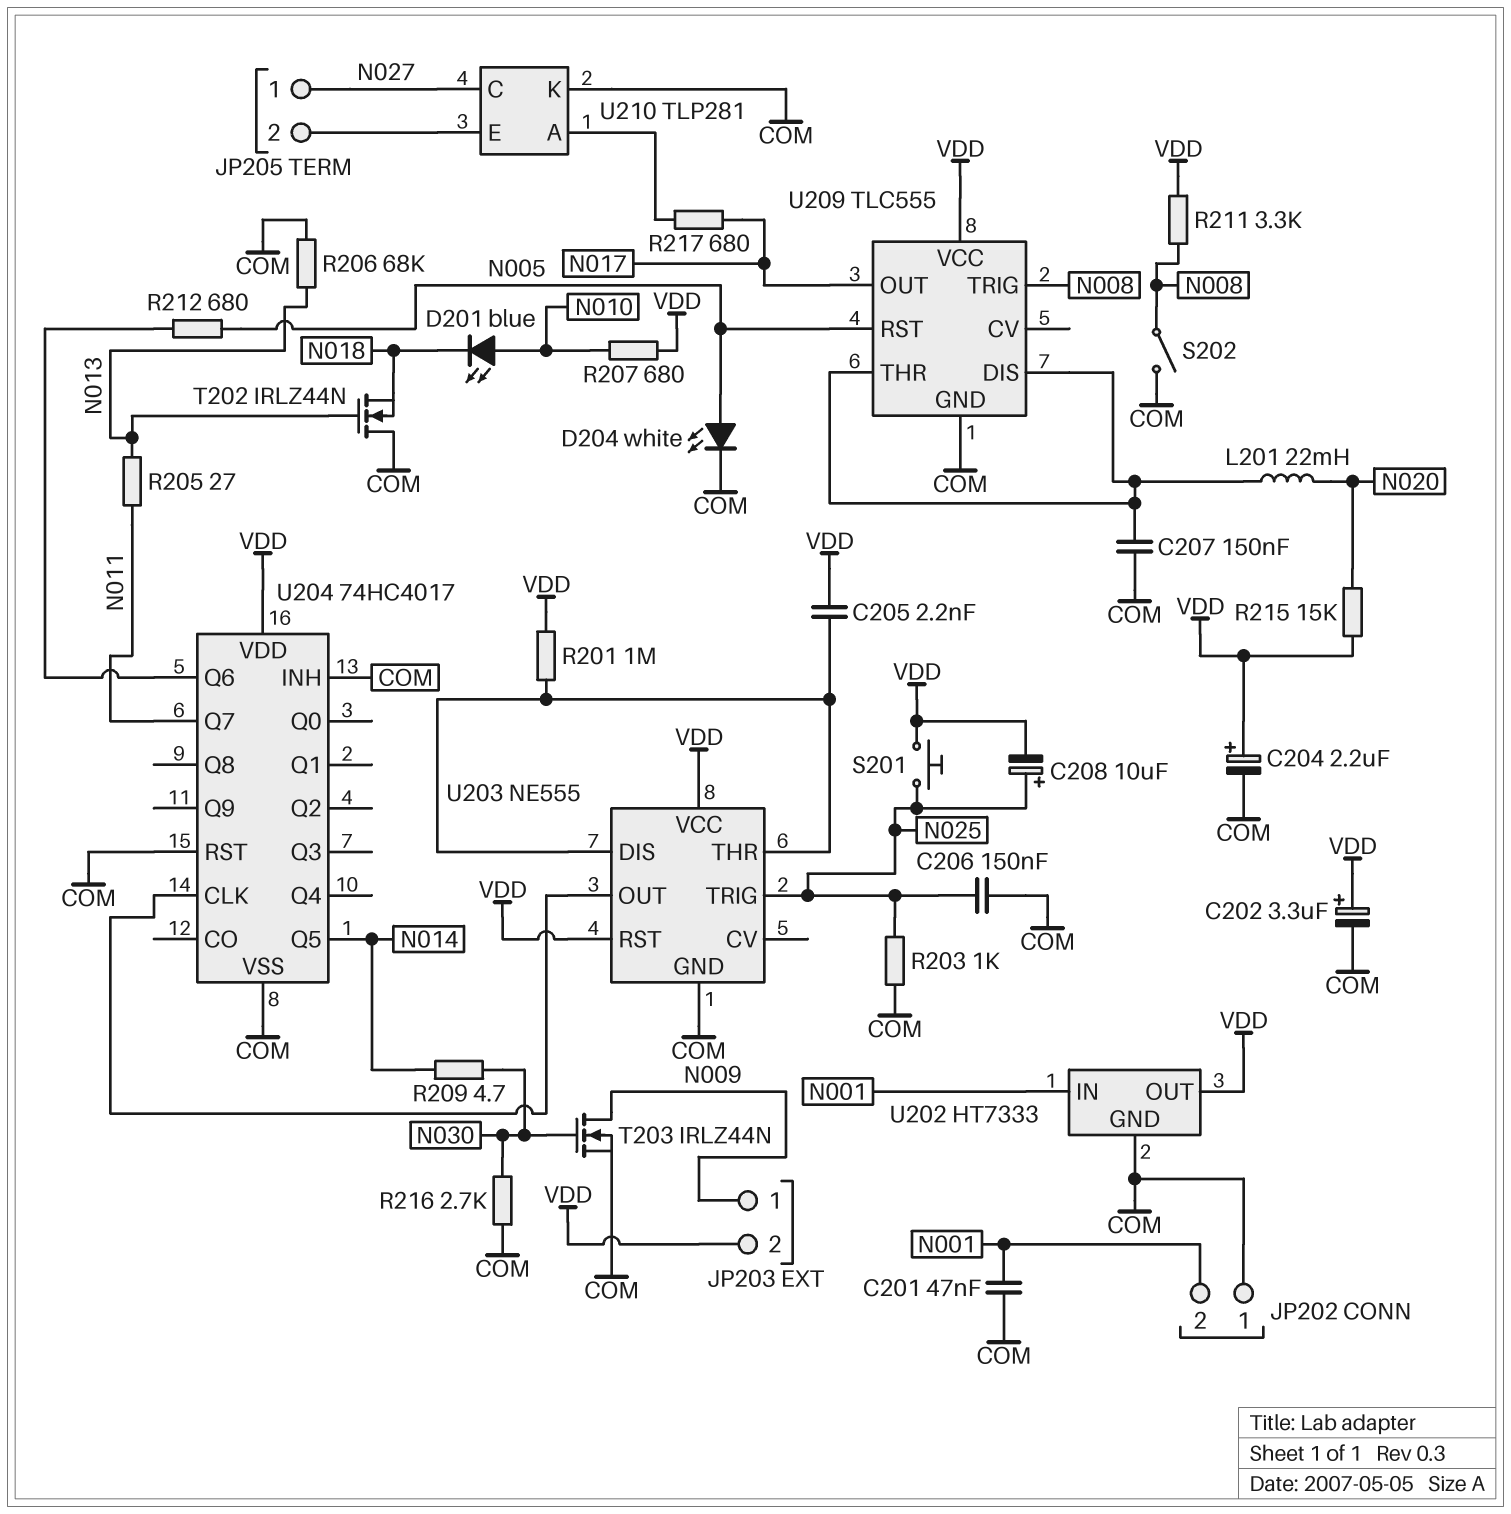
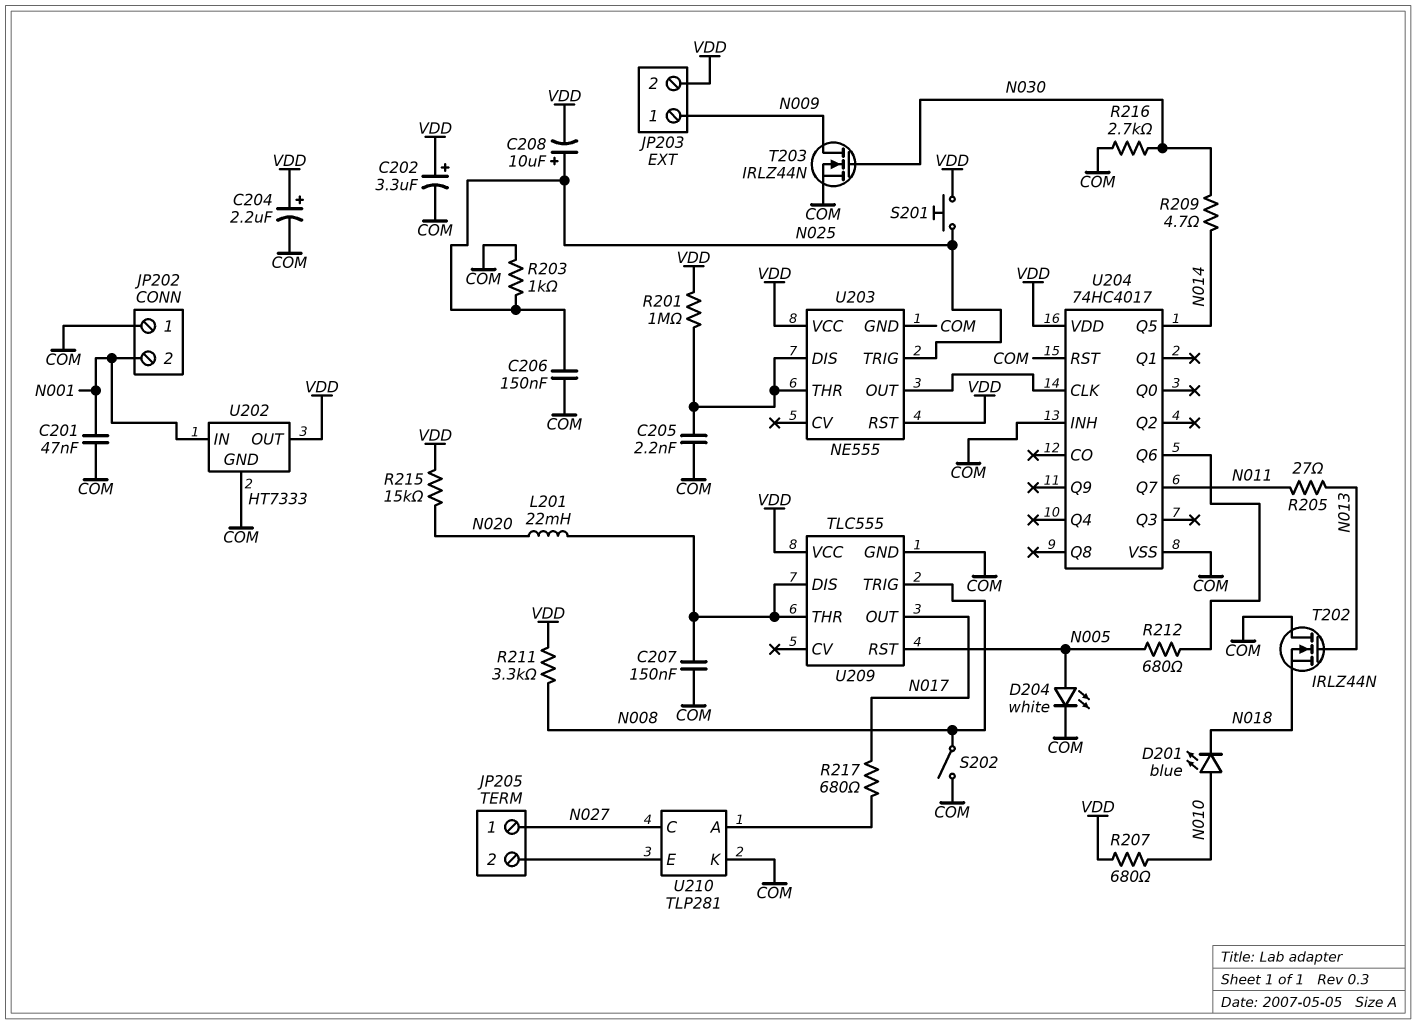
C205: 2.2nF (U203/DIS, VDD) -> 2.2nF (COM, U203/DIS)
R206: 68k (COM, N013) -> none

